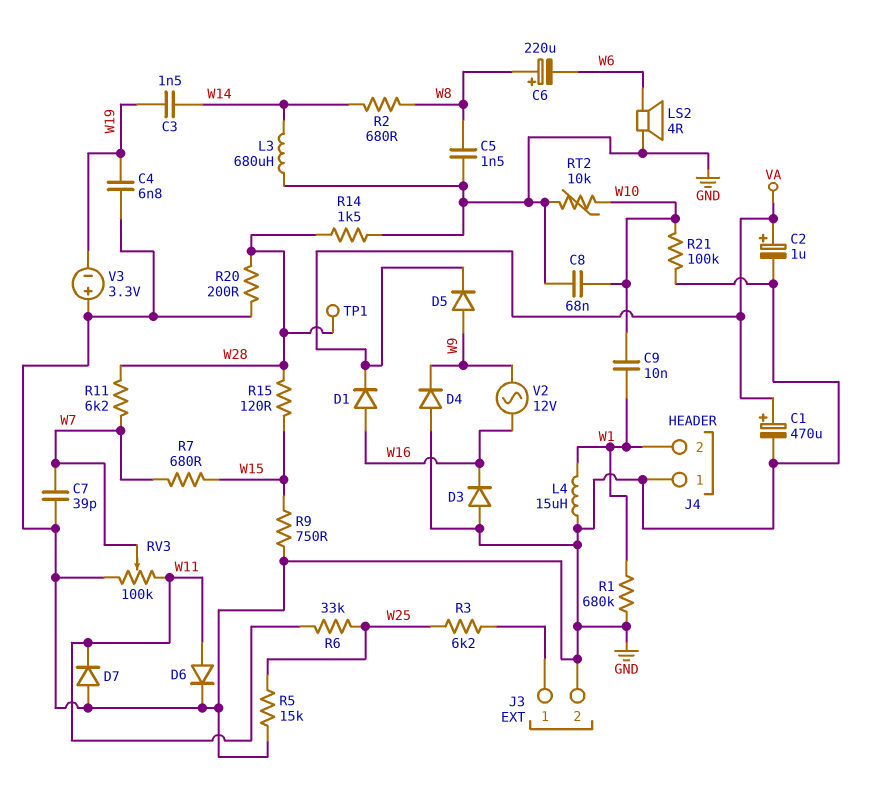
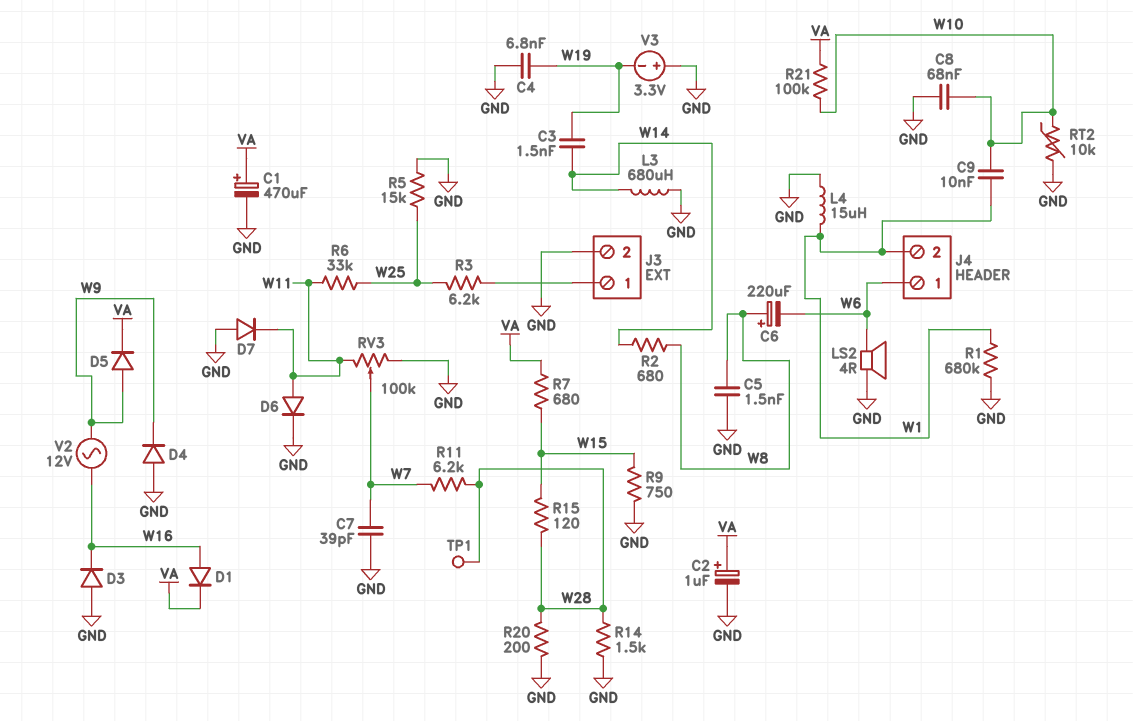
J4 pin 1: GND -> W6
R7: 680 (W7, W15) -> 680 (VA, W15)
R21: 100k (GND, W10) -> 100k (VA, W10)

